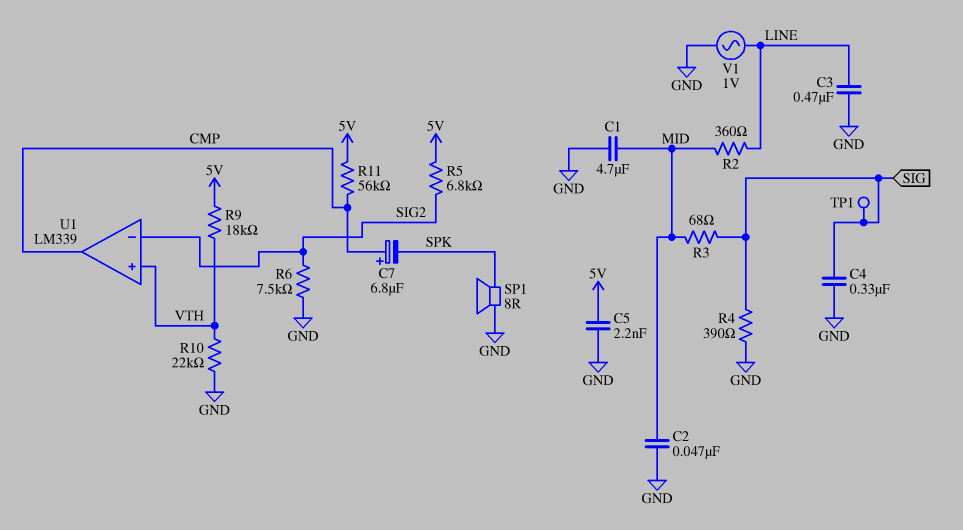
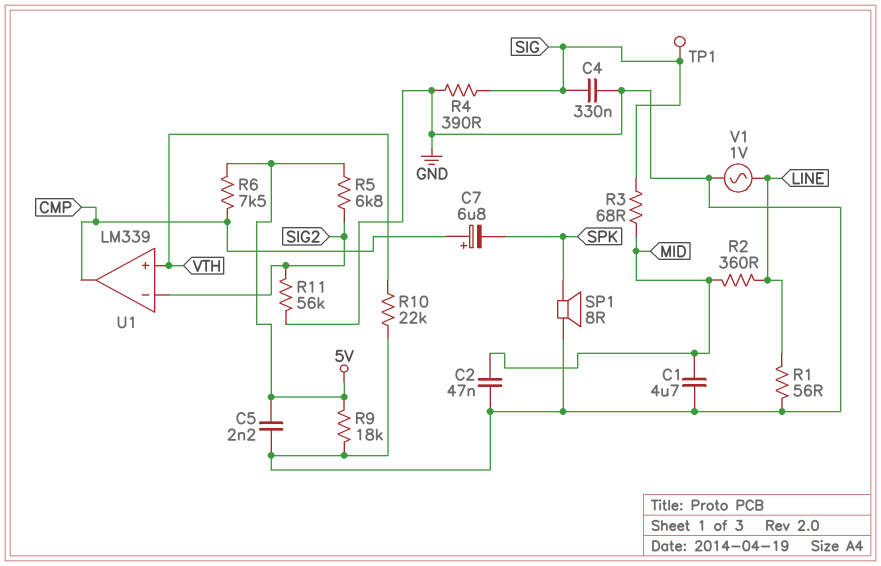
C3: 470nF (GND, LINE) -> none
R1: none -> 56 (GND, LINE)
R6: 7.5k (GND, SIG2) -> 7.5k (5V, CMP)
R9: 18k (5V, VTH) -> 18k (5V, GND)
R11: 56k (5V, CMP) -> 56k (GND, SIG2)

